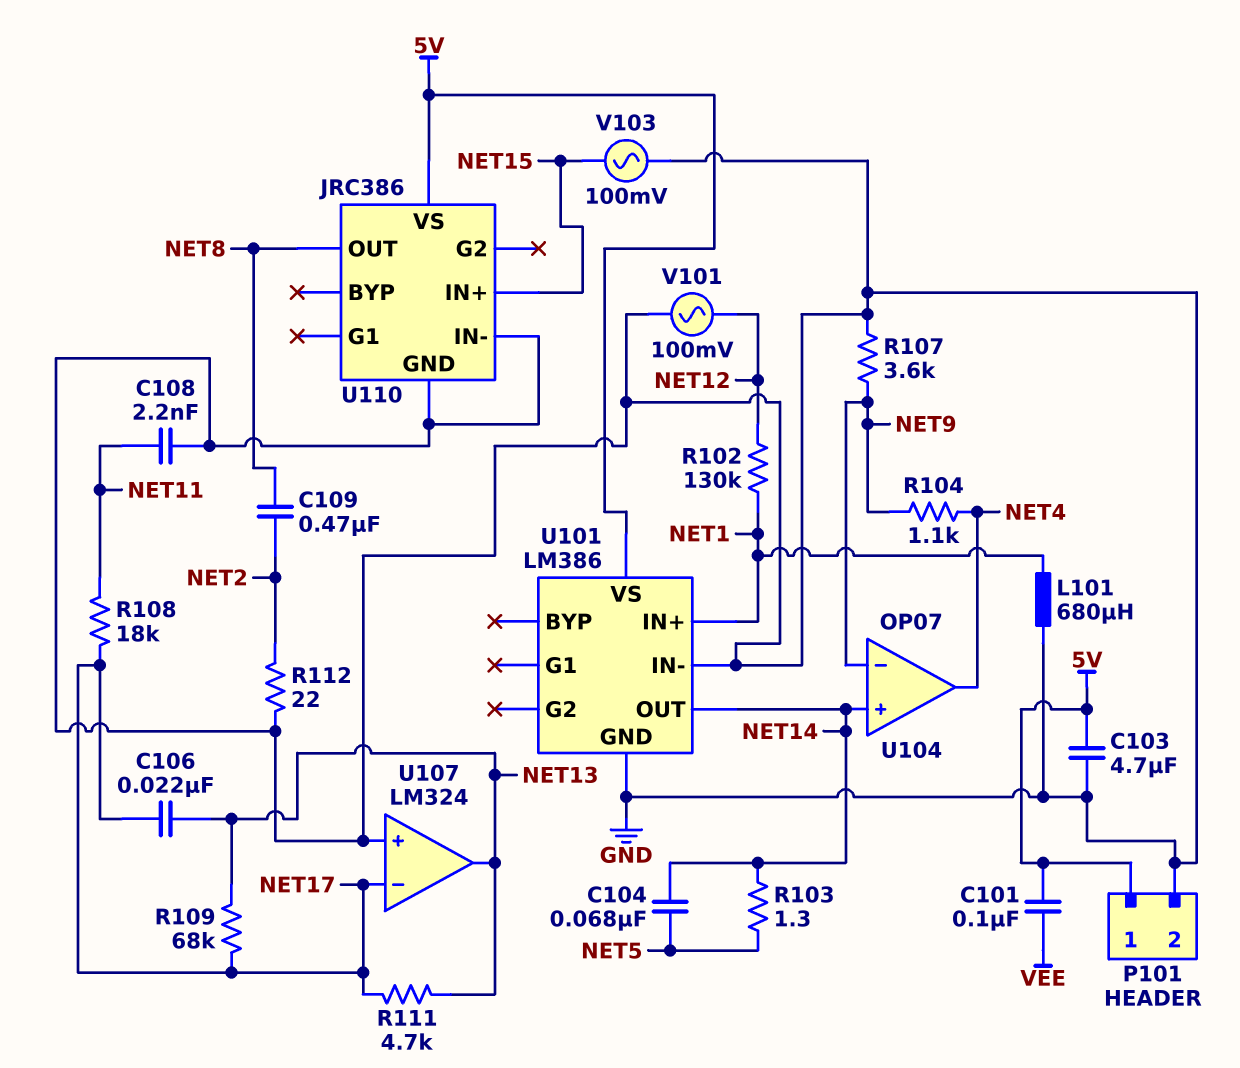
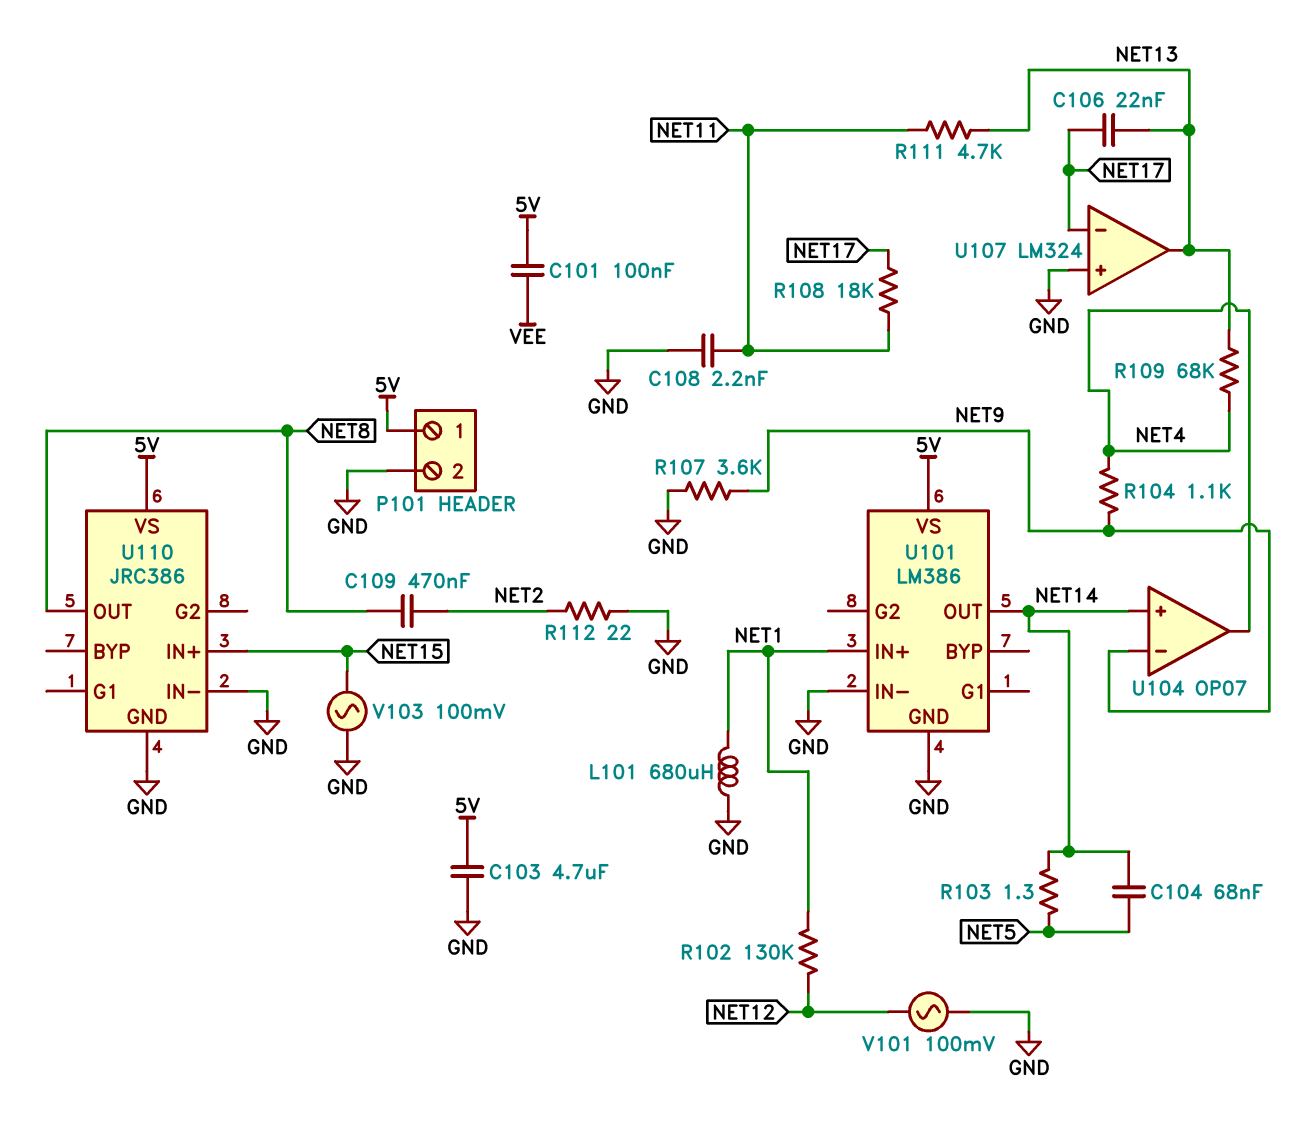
R109: 68k (NET13, NET17) -> 68k (NET4, NET13)
R111: 4.7k (NET13, NET17) -> 4.7k (NET11, NET13)

